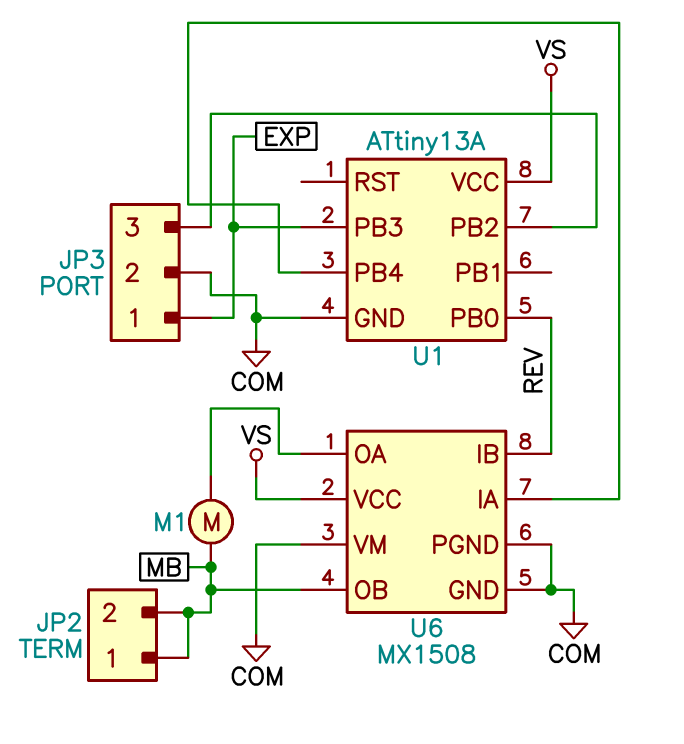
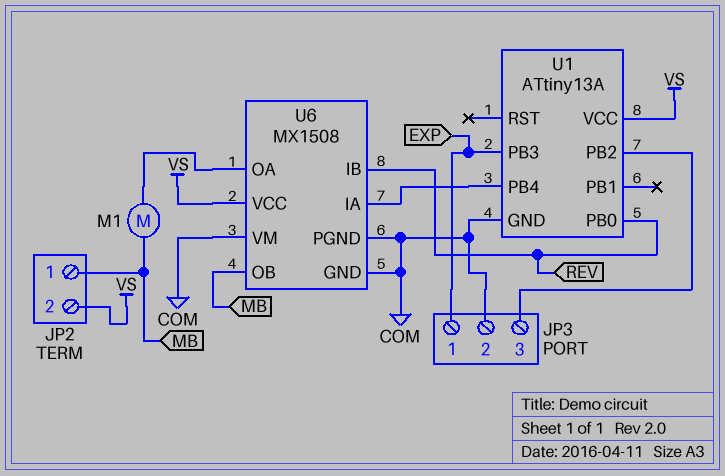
JP2 pin 2: MB -> VS

